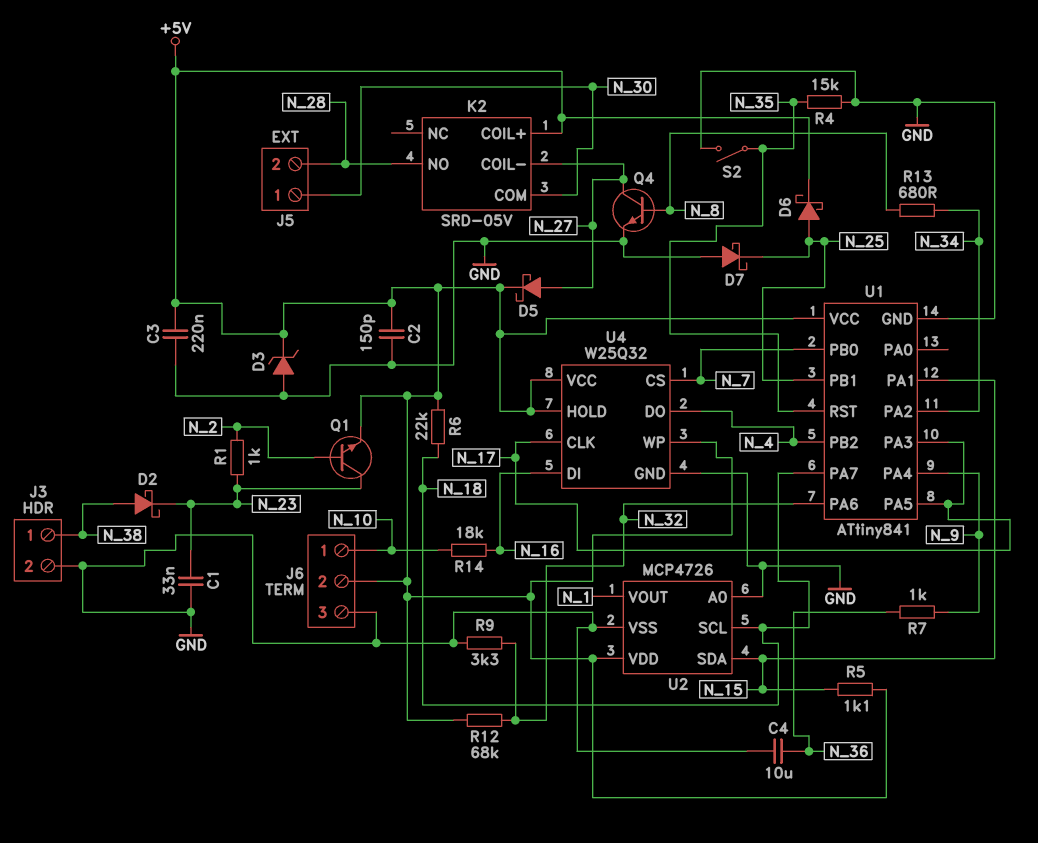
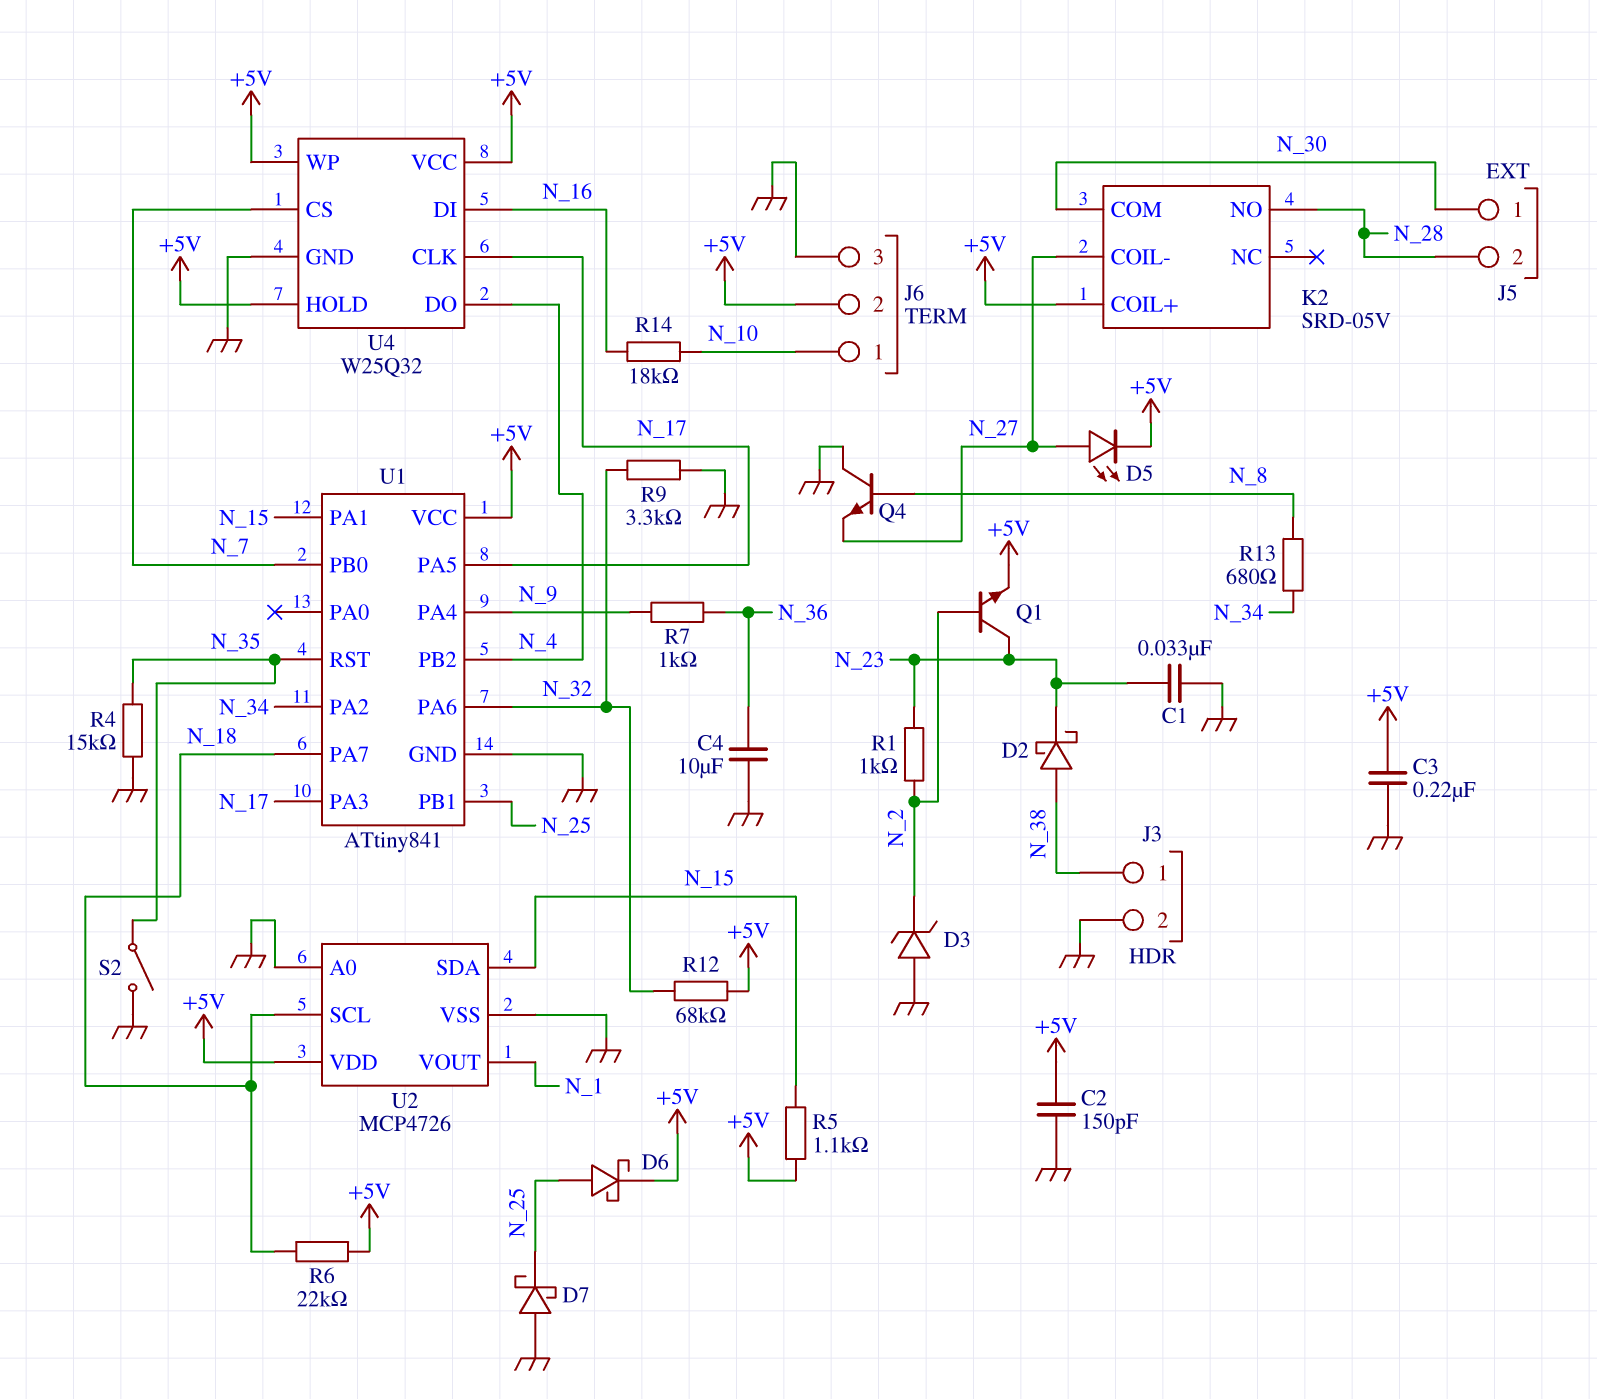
D3: zener (A GND, K +5V) -> zener (A GND, K N_2)
D5: schottky (A N_27, K +5V) -> LED (A N_27, K +5V)
Q4: NPN (B N_8, C N_27, E GND) -> NPN (B N_8, C GND, E N_27)

